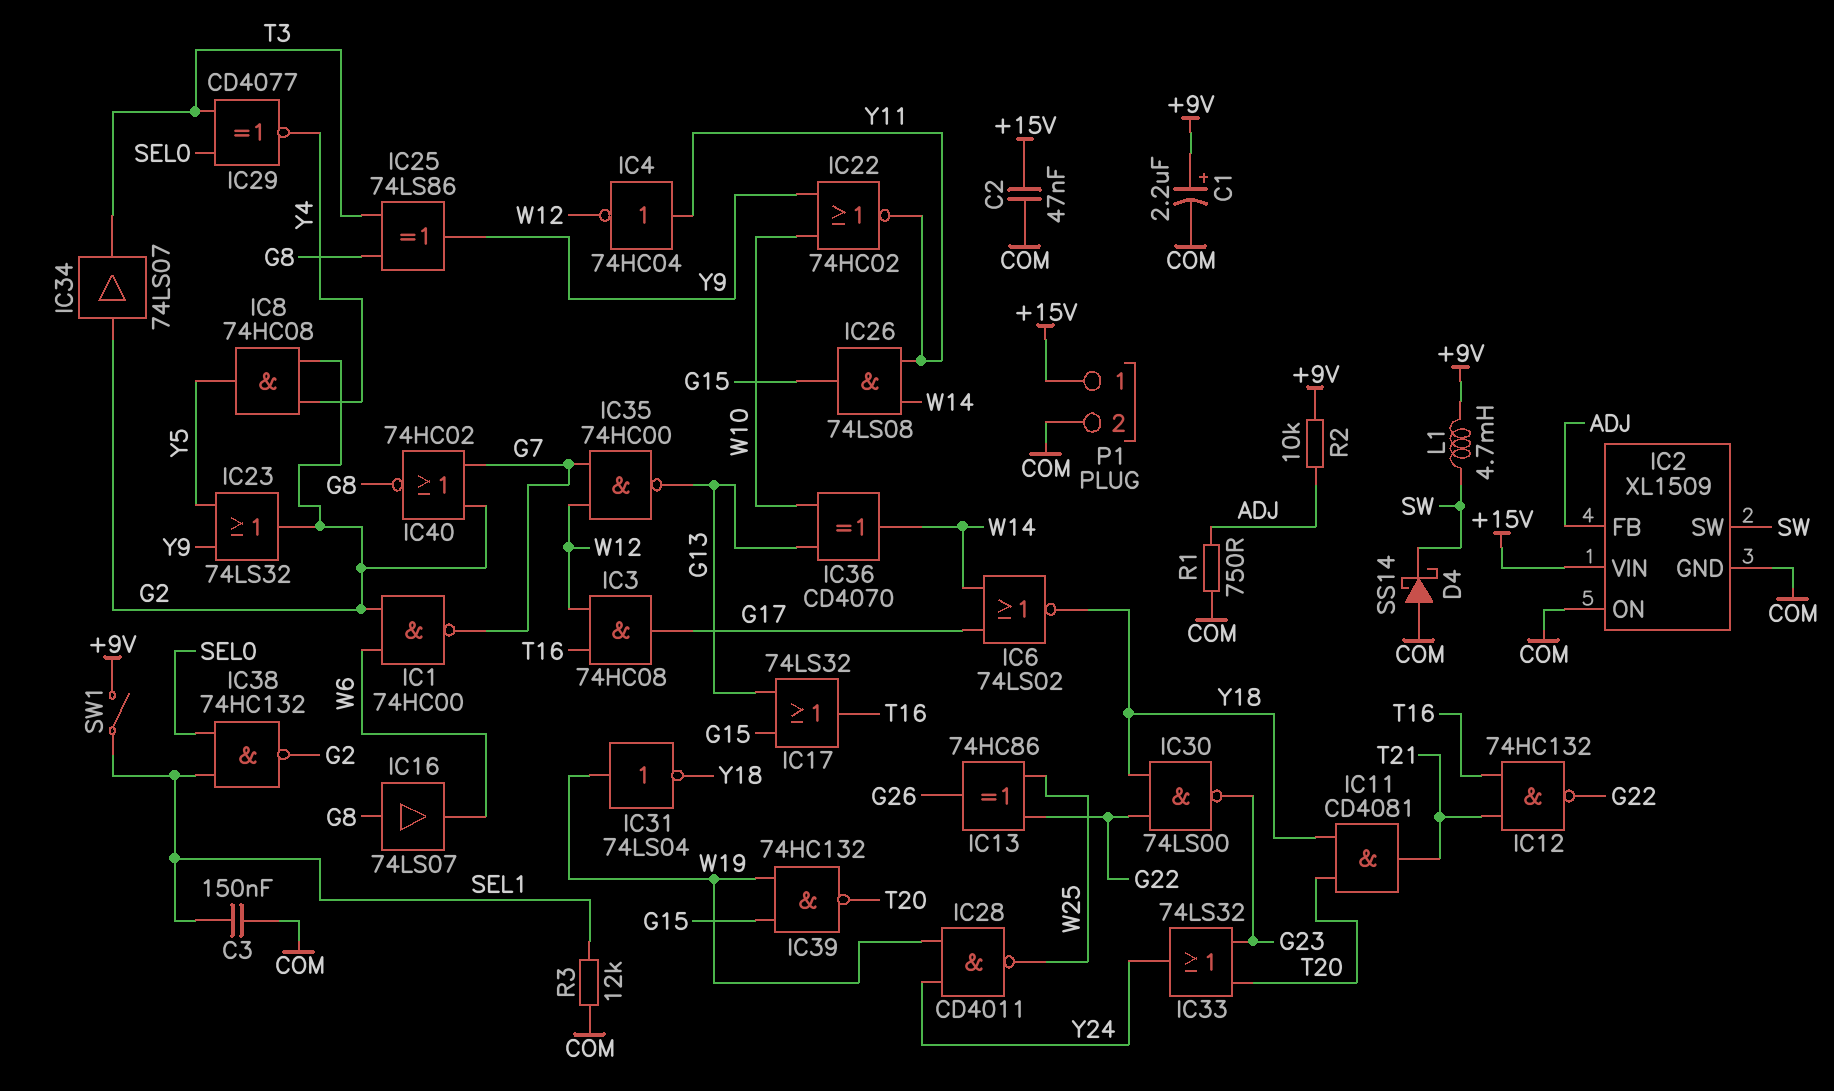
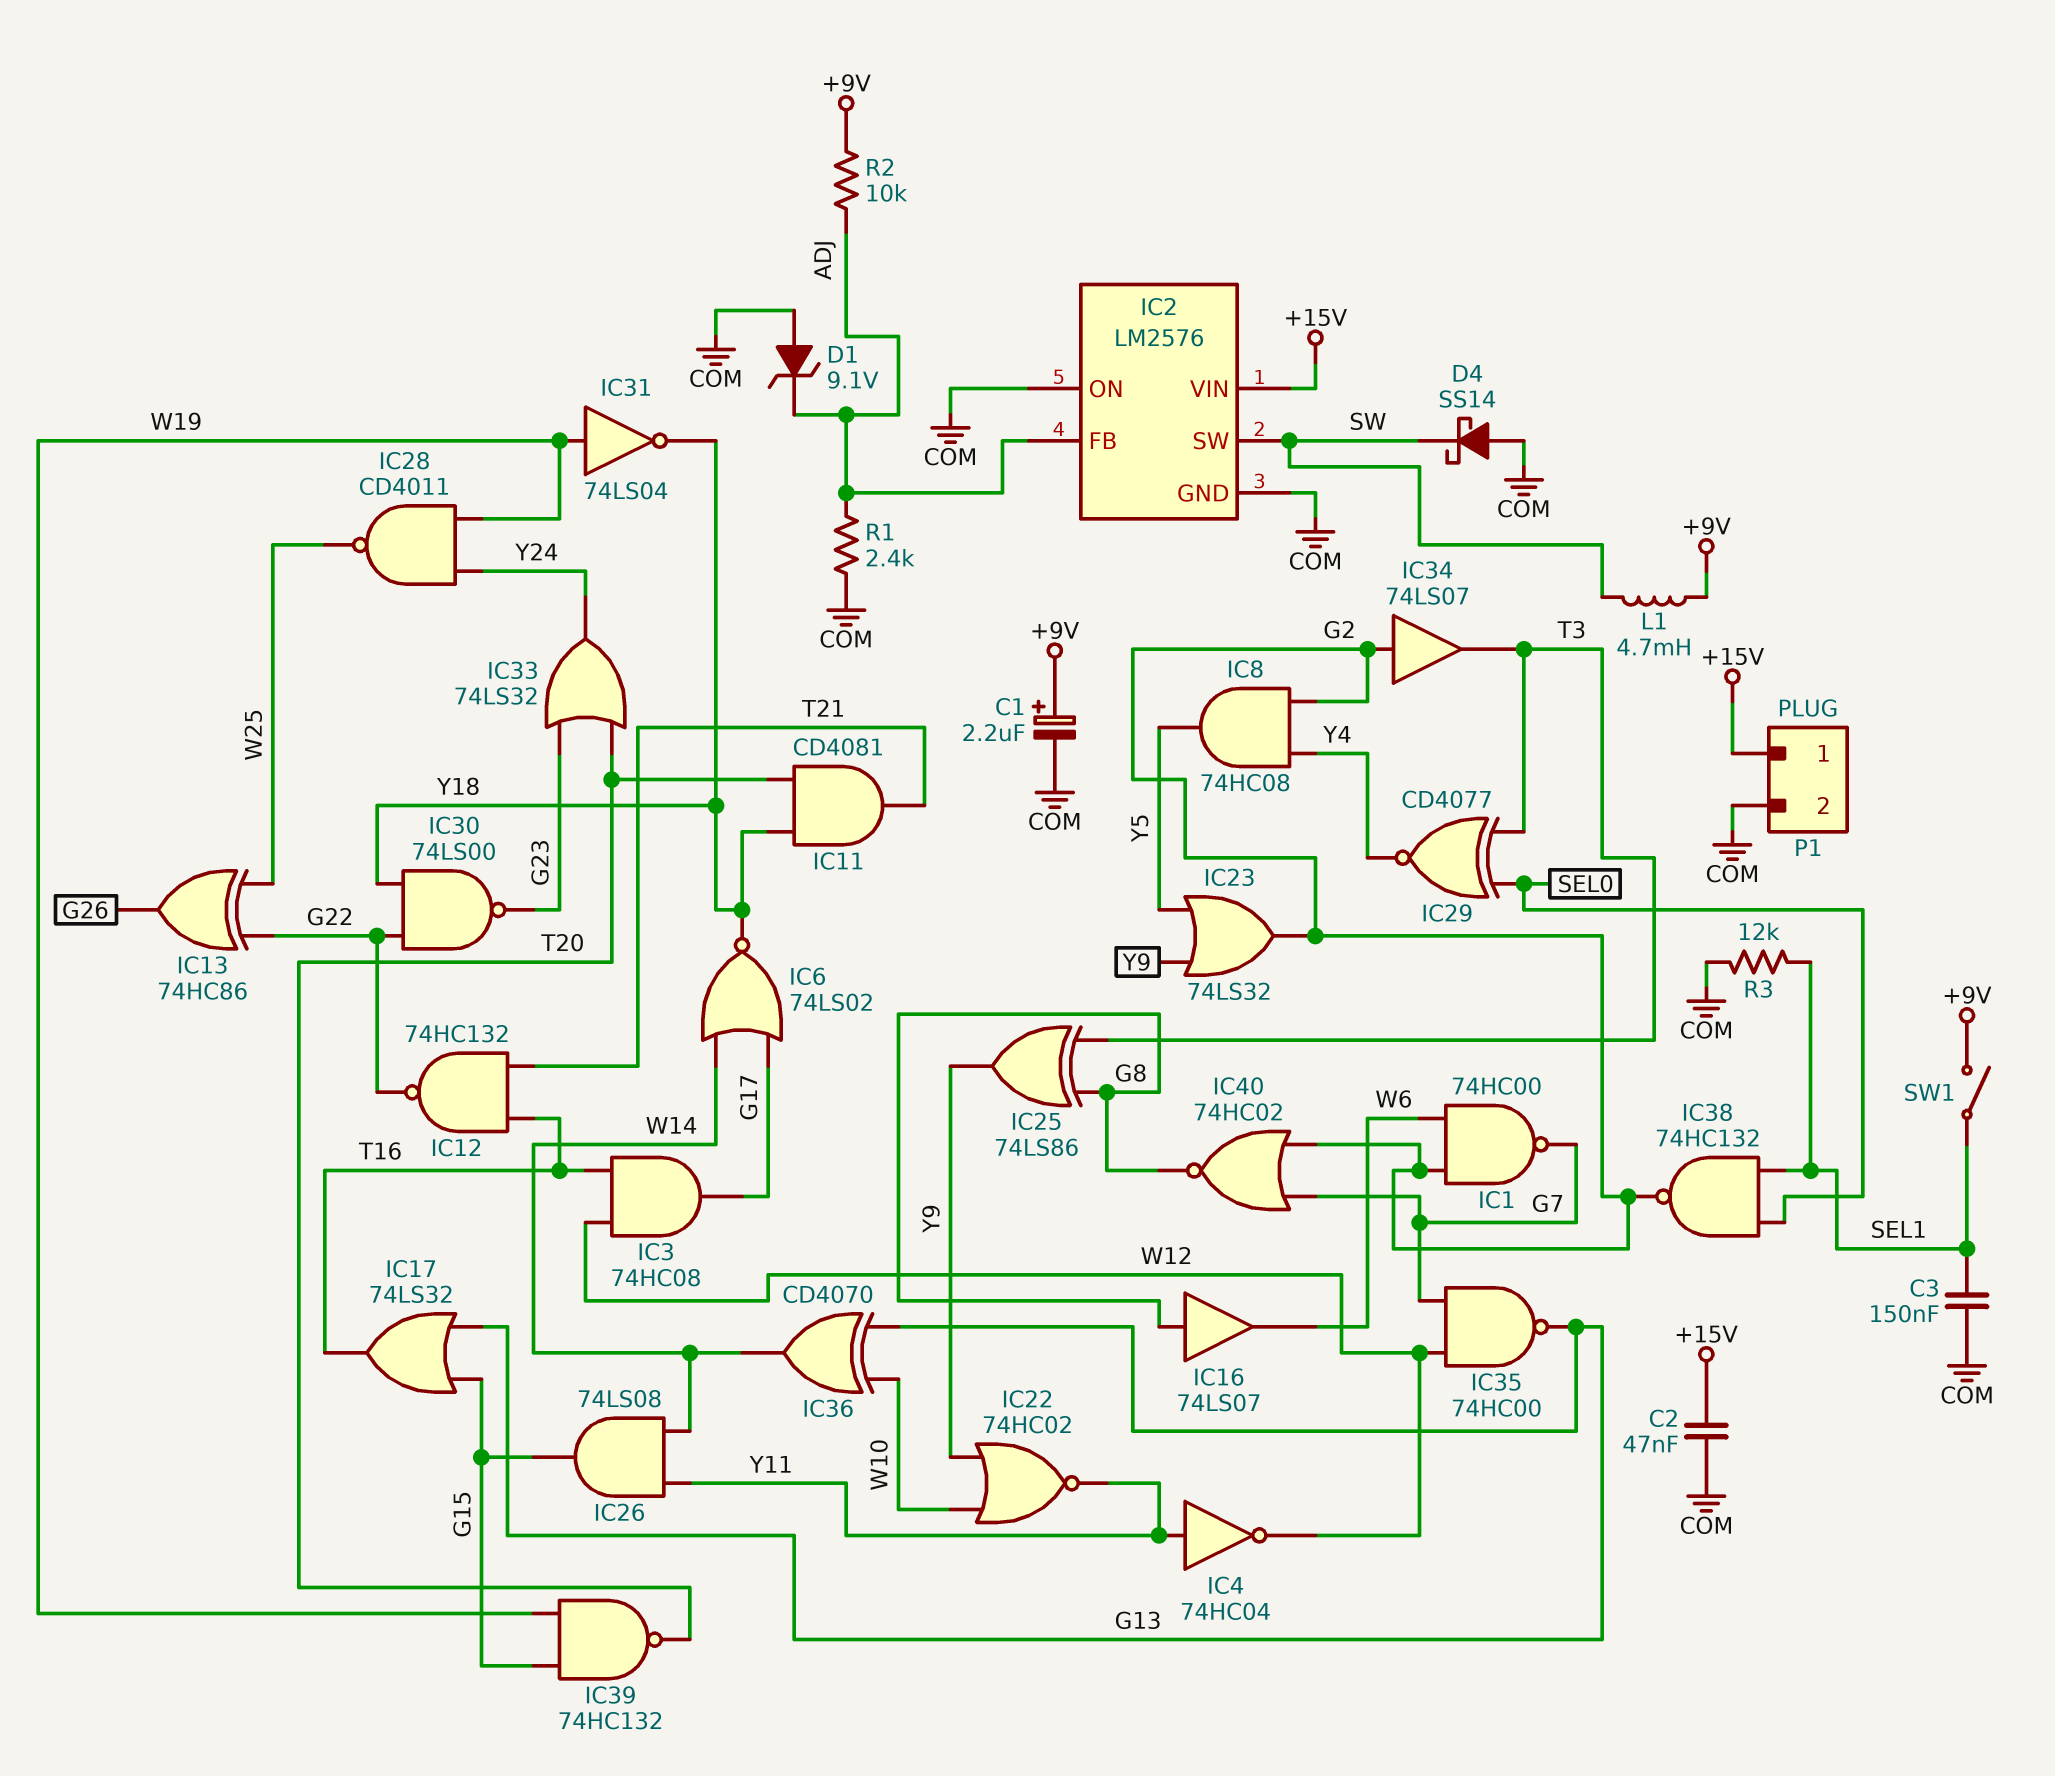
D1: none -> zener 9.1V (A COM, K ADJ)
IC2: XL1509 -> LM2576
R1: 750 (ADJ, COM) -> 2.4k (ADJ, COM)

